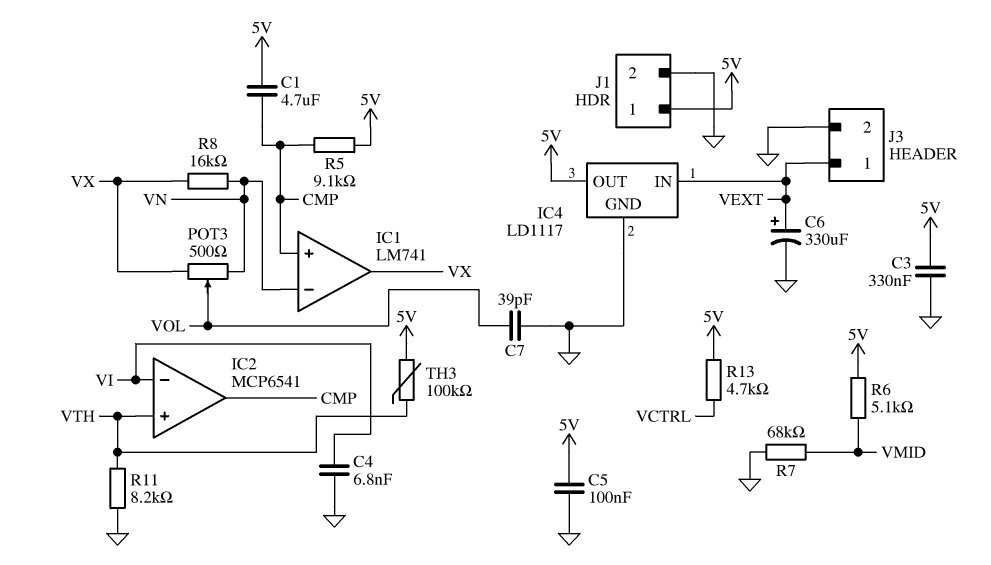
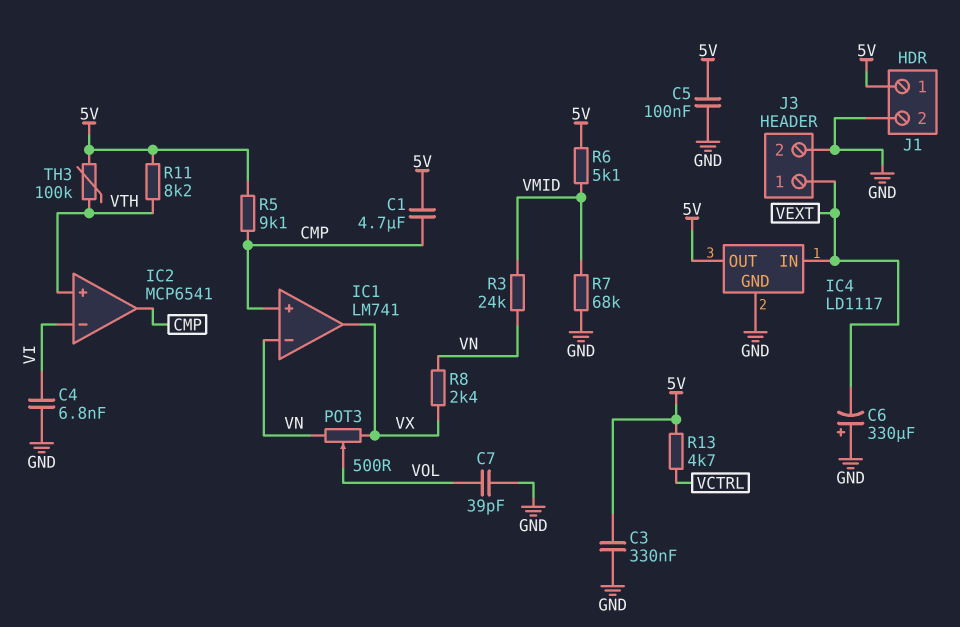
C6: 330uF (plus VEXT, minus GND) -> 330uF (plus GND, minus VEXT)
R3: none -> 24k (VMID, VN)
R8: 16k (VN, VX) -> 2.4k (VN, VX)
R11: 8.2k (GND, VTH) -> 8.2k (5V, VTH)

